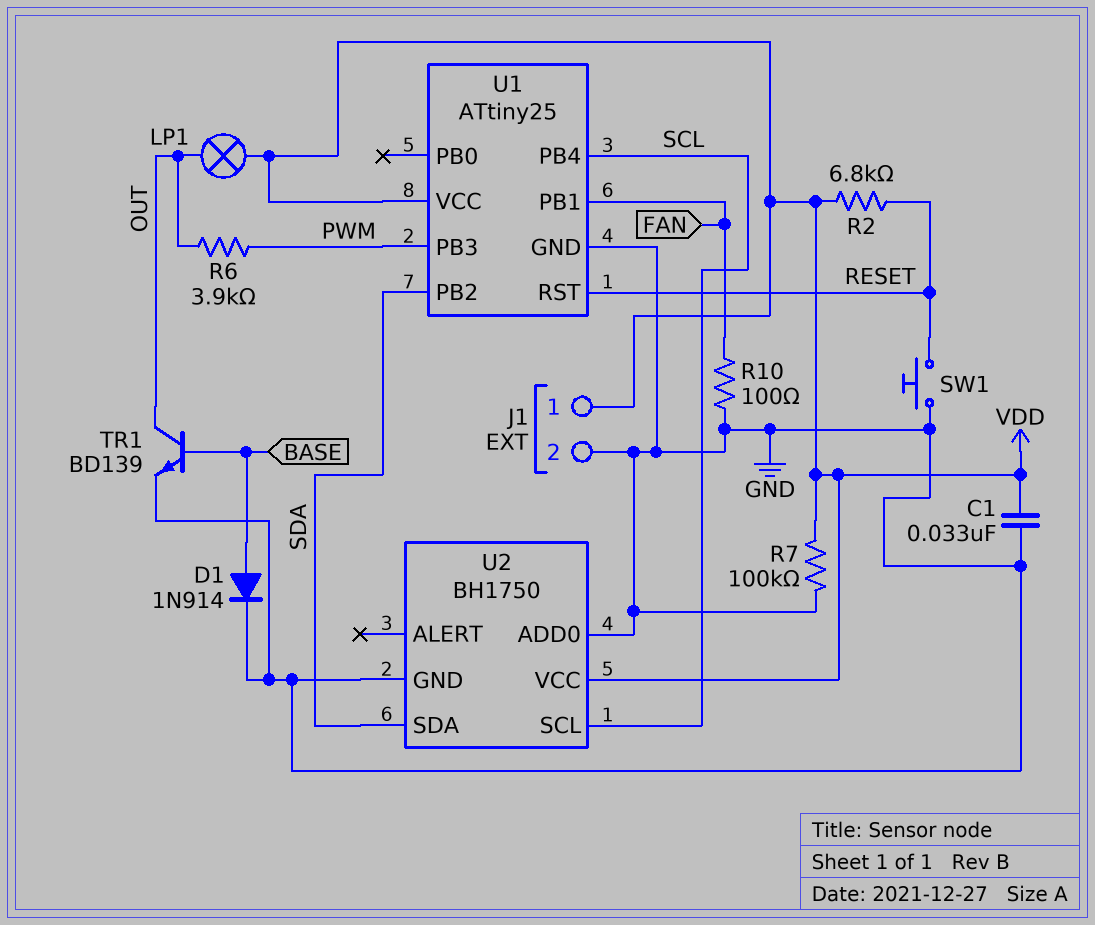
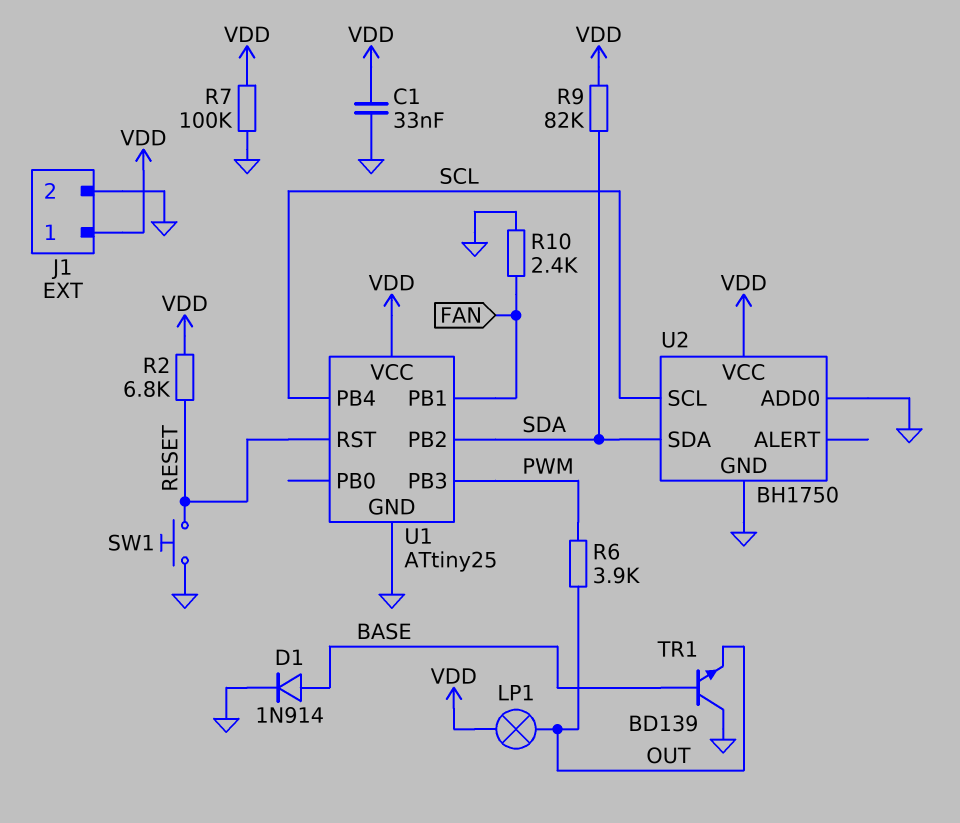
R9: none -> 82k (SDA, VDD)
R10: 100 (FAN, GND) -> 2.4k (FAN, GND)
TR1: NPN BD139 (B BASE, C OUT, E GND) -> NPN BD139 (B BASE, C GND, E OUT)

